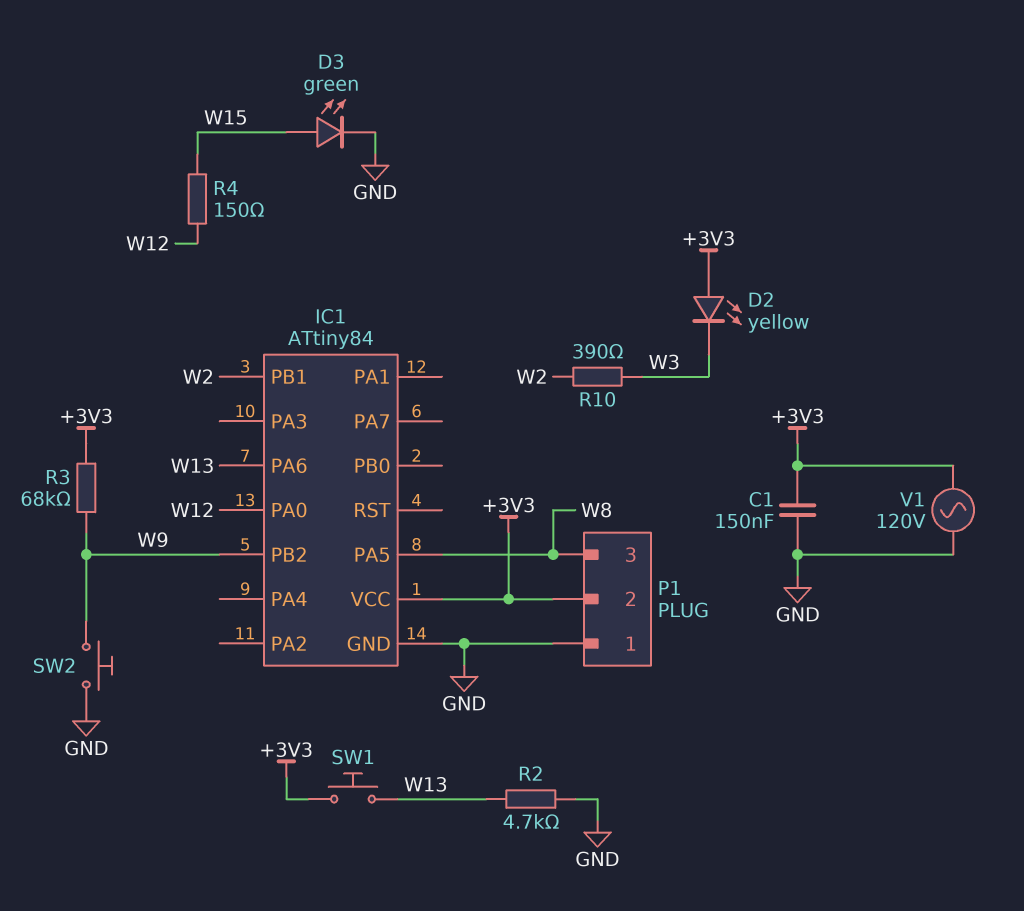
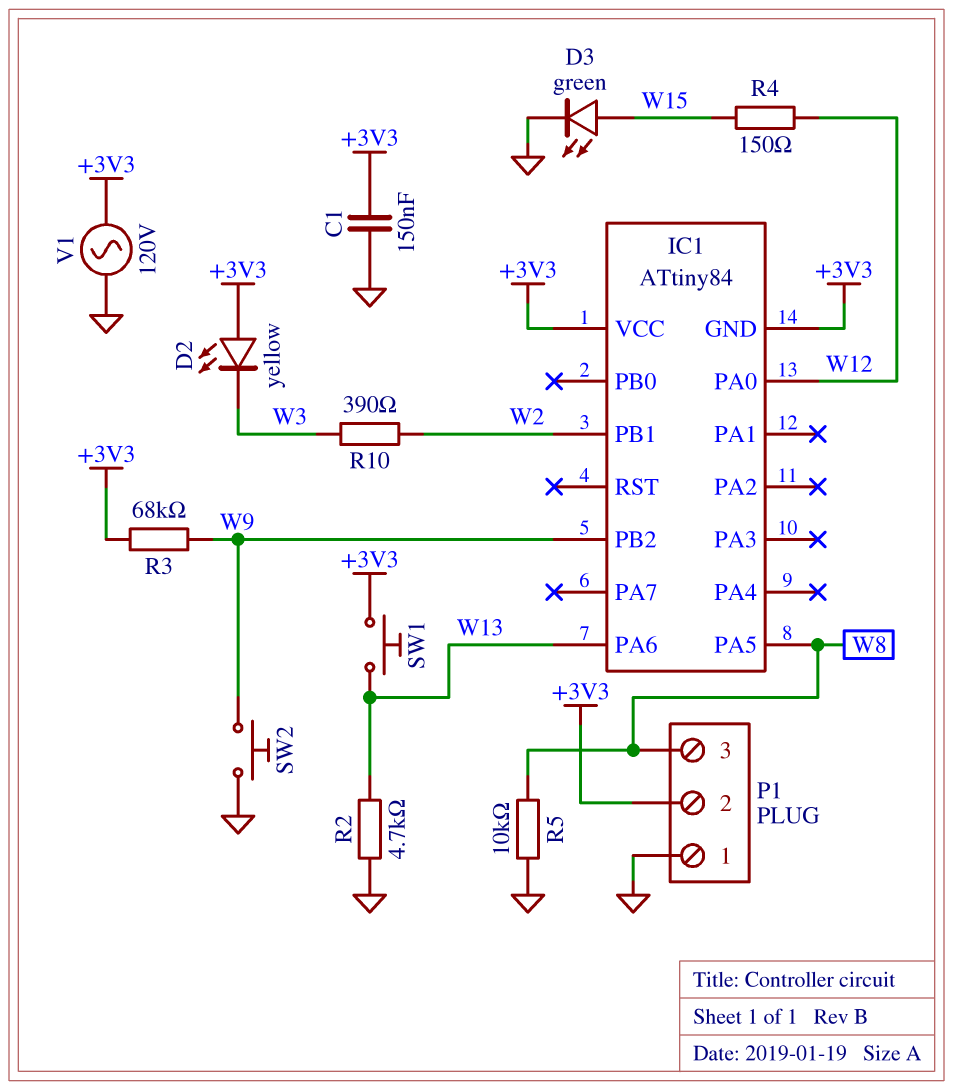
IC1 pin GND: GND -> +3V3
R5: none -> 10k (GND, W8)

